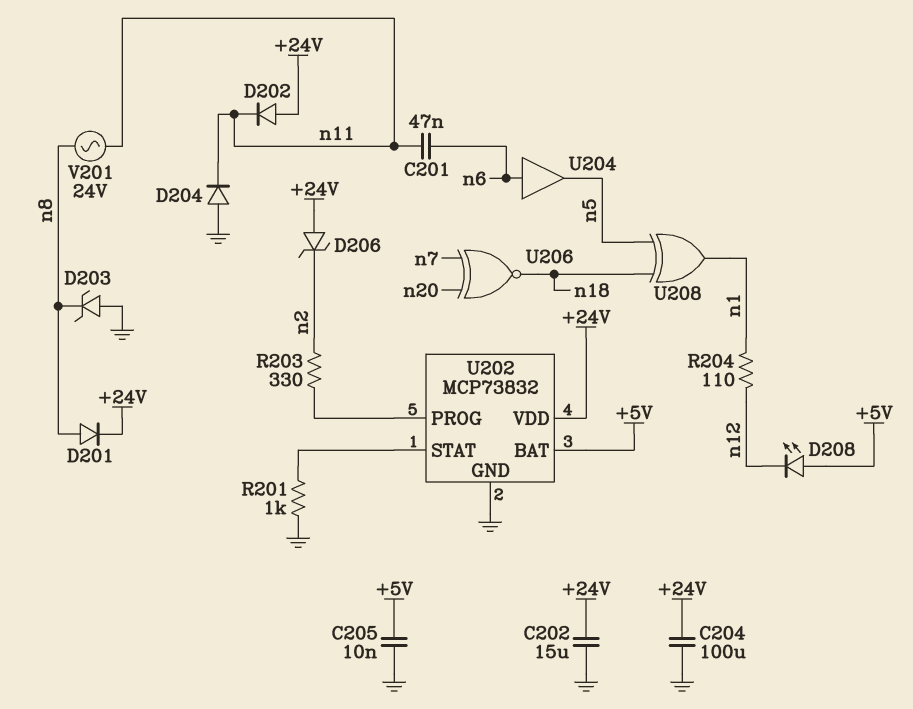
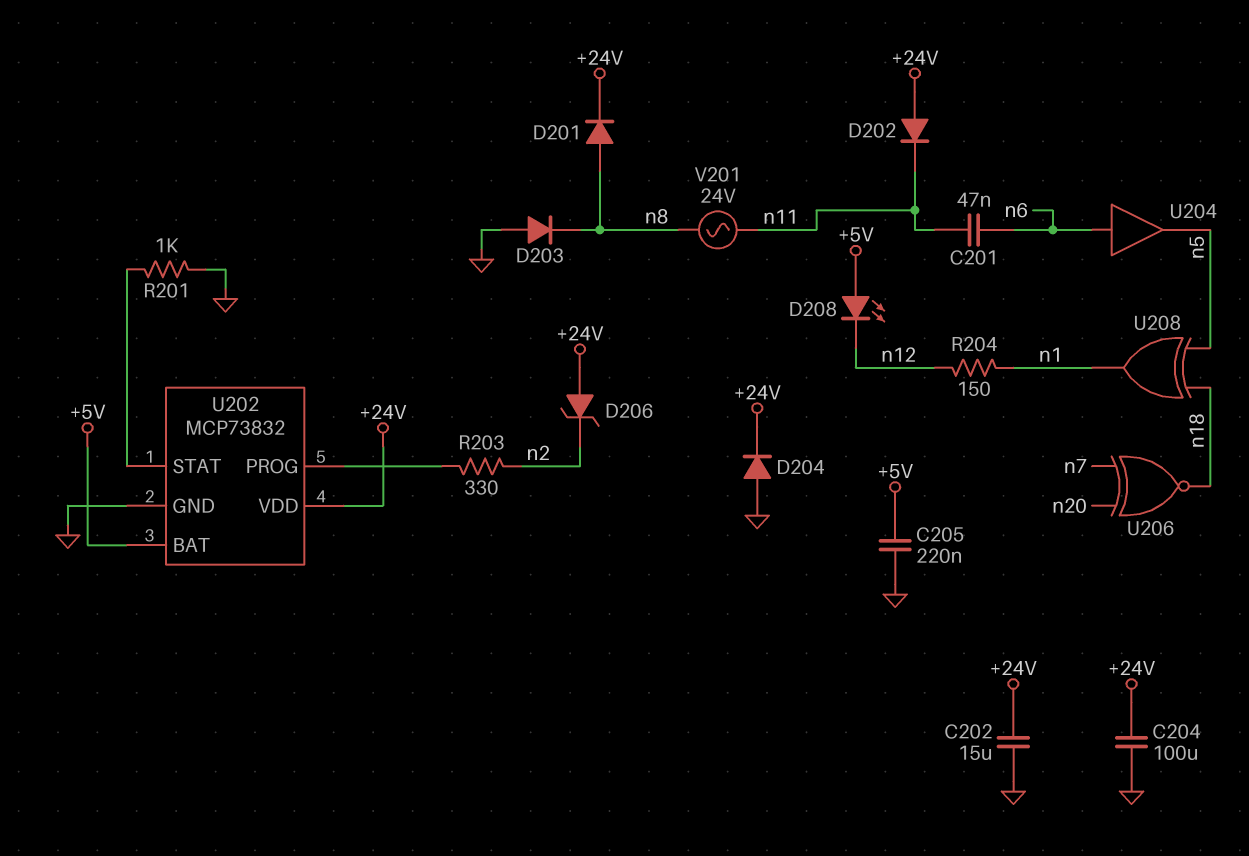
C205: 10nF (+5V, GND) -> 220nF (+5V, GND)
D203: zener (A GND, K n8) -> diode (A GND, K n8)
D204: diode (A GND, K n11) -> diode (A GND, K +24V)
R204: 110 (n1, n12) -> 150 (n1, n12)

